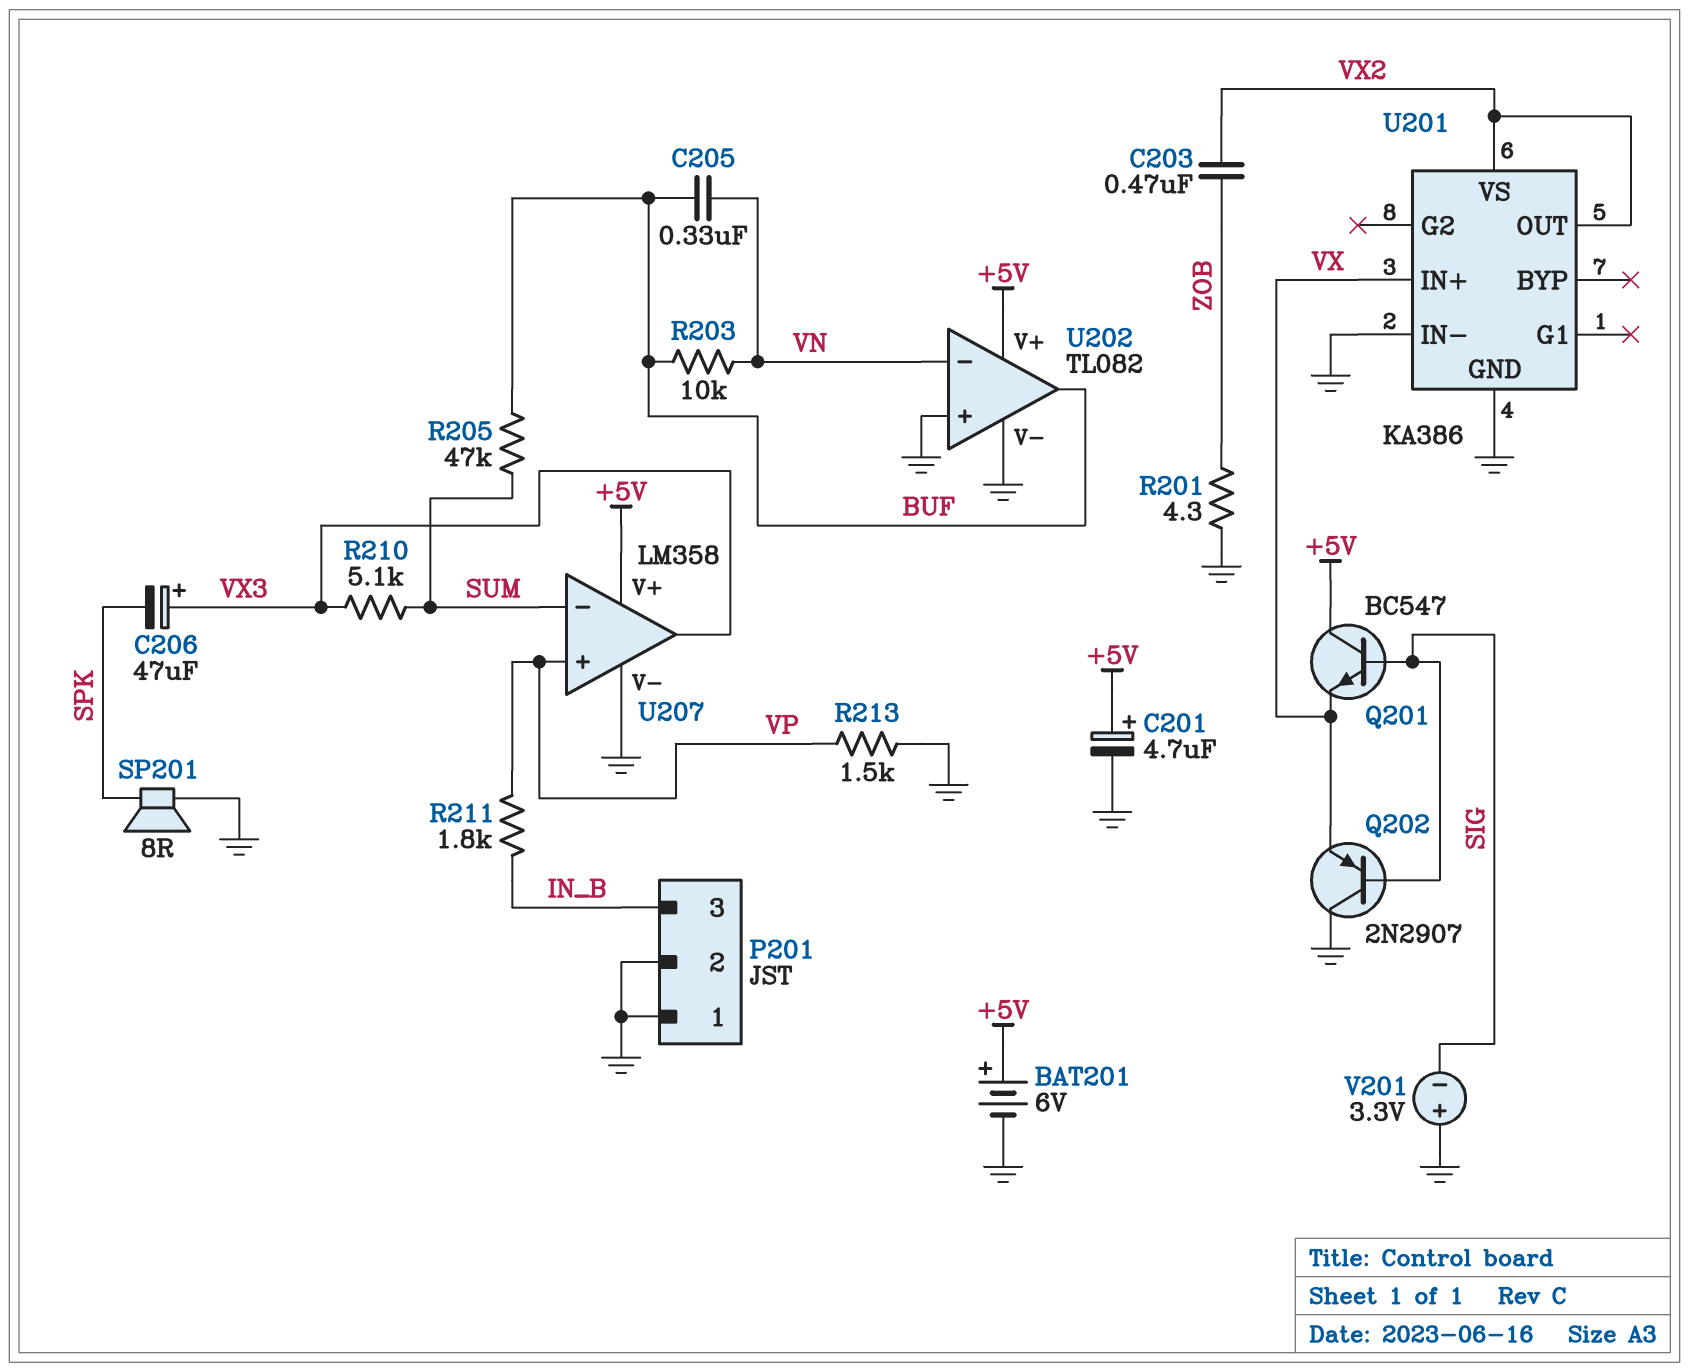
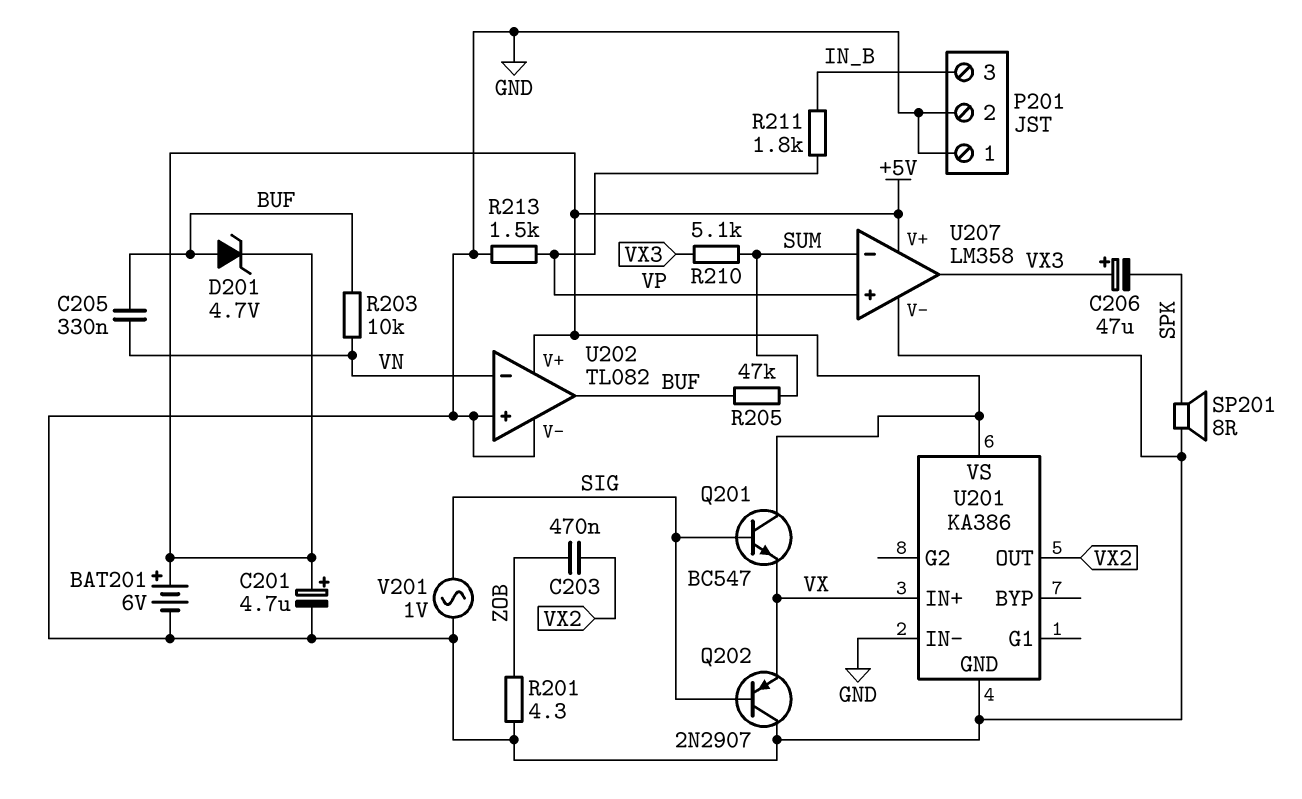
D201: none -> zener 4.7V (A BUF, K +5V)
U201 pin VS: VX2 -> +5V
V201: 3.3V (plus GND, minus SIG) -> AC 1V (GND, SIG)

